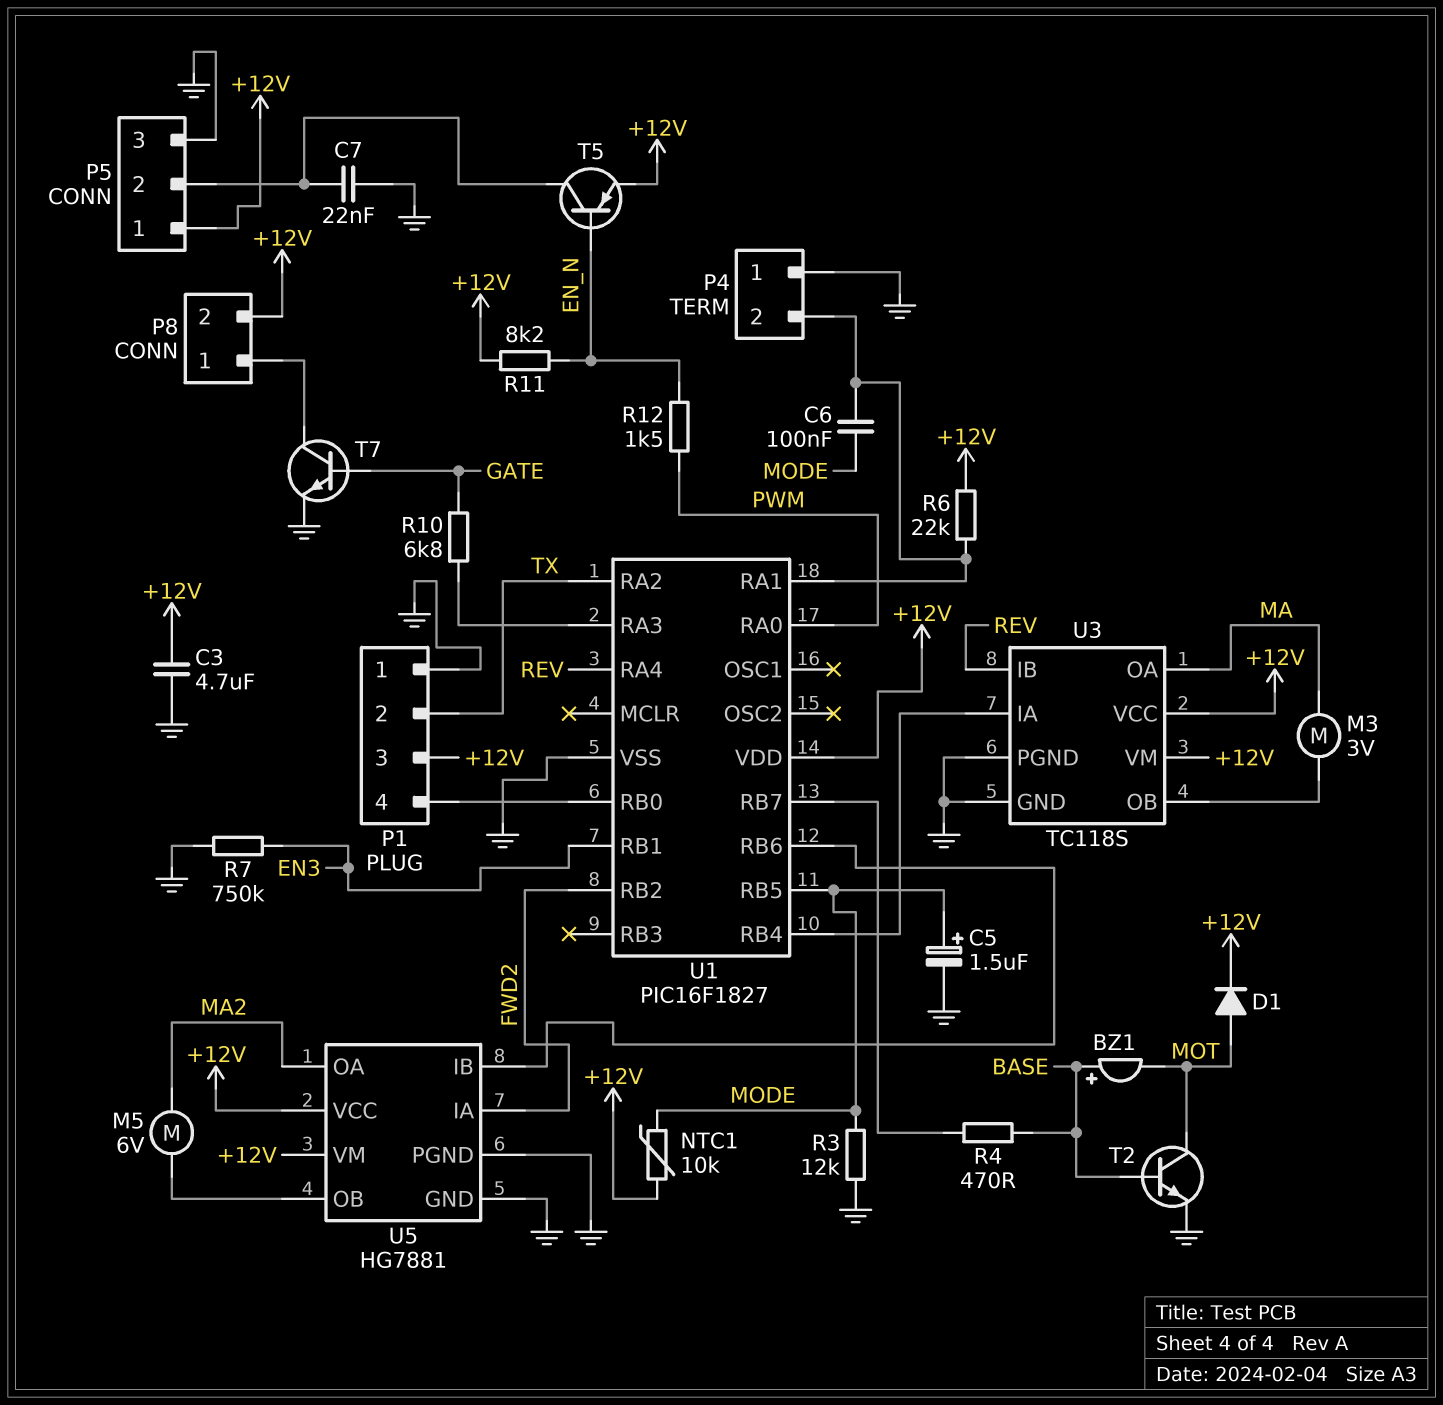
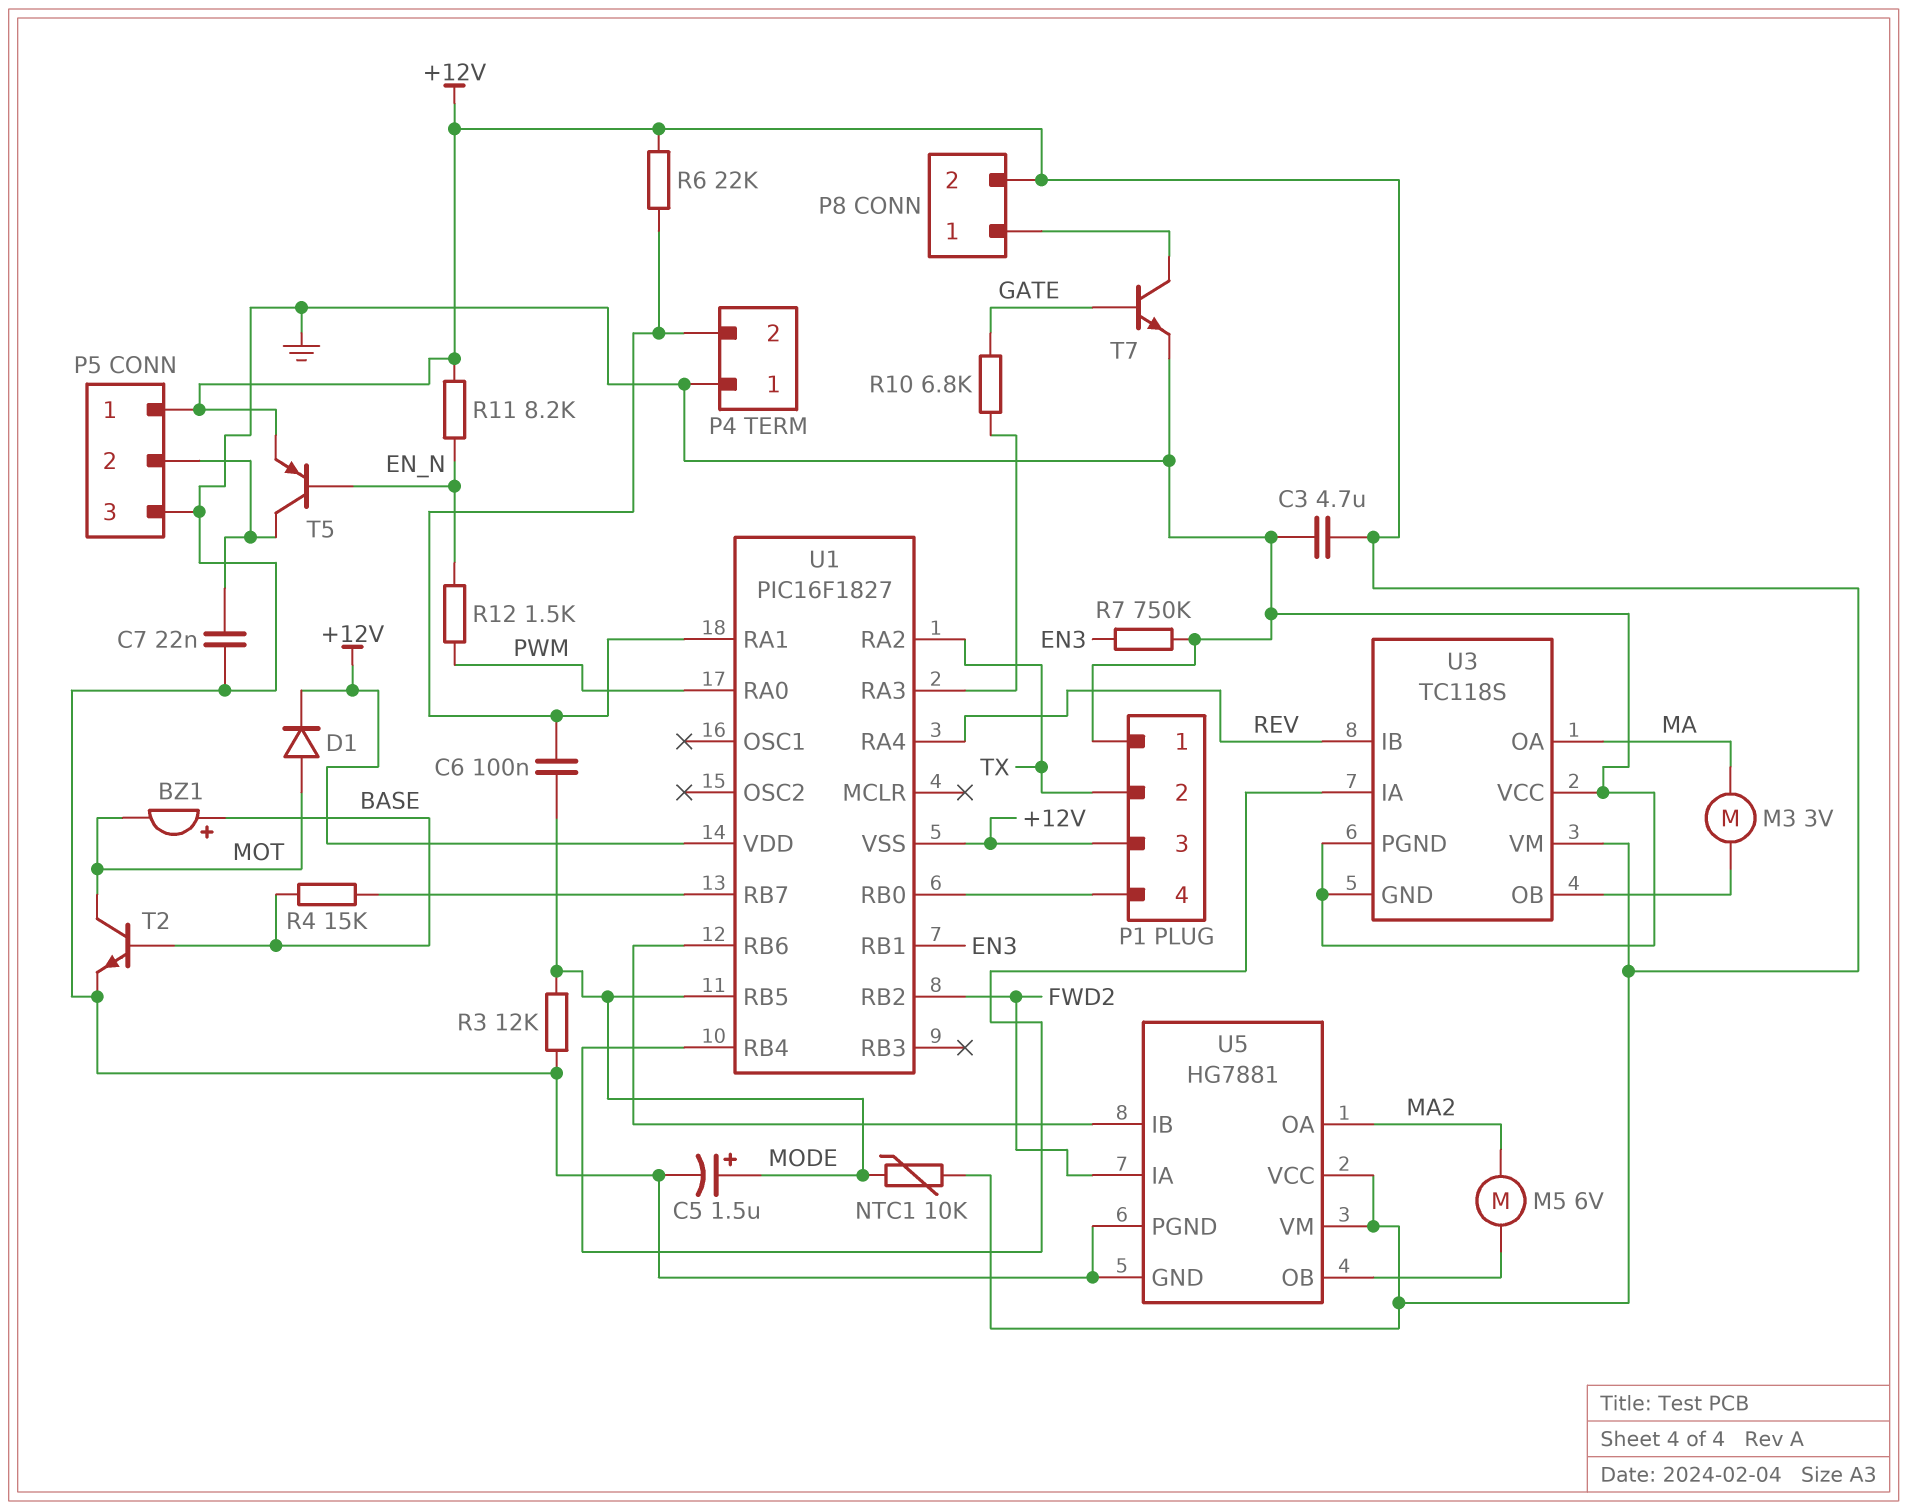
R4: 470 (BASE, U1/RB7) -> 15k (BASE, U1/RB7)
U1 pin VSS: GND -> +12V
U3 pin VCC: +12V -> GND

